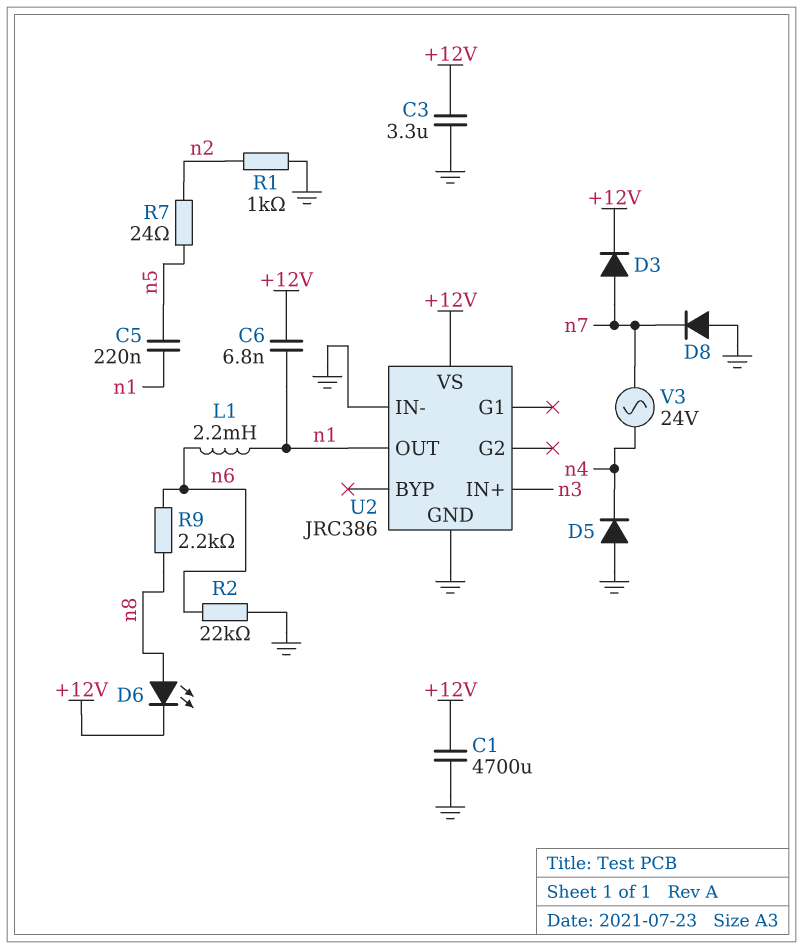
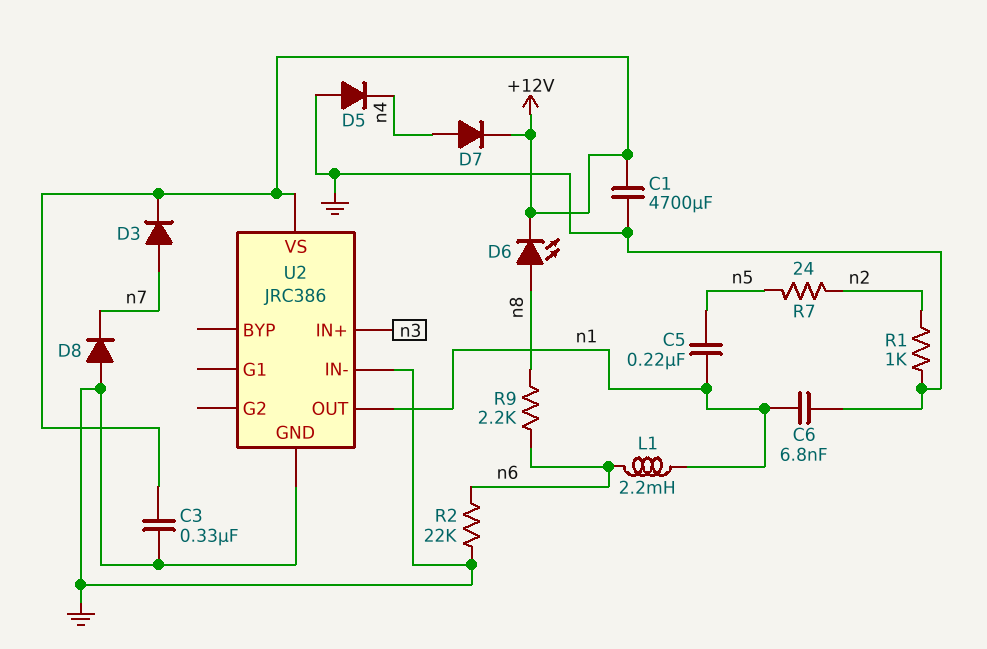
C3: 3.3uF (+12V, GND) -> 330nF (+12V, GND)
C6: 6.8nF (+12V, n1) -> 6.8nF (GND, n1)
D7: none -> diode (A n4, K +12V)
V3: AC 24V (n4, n7) -> none

